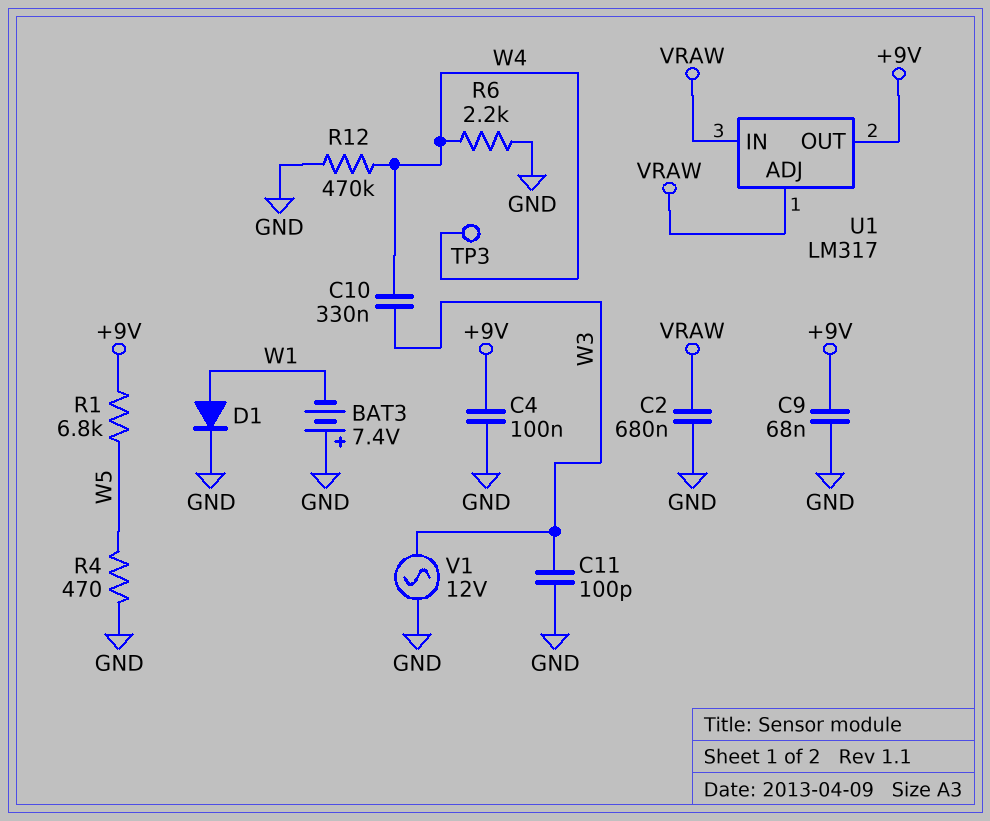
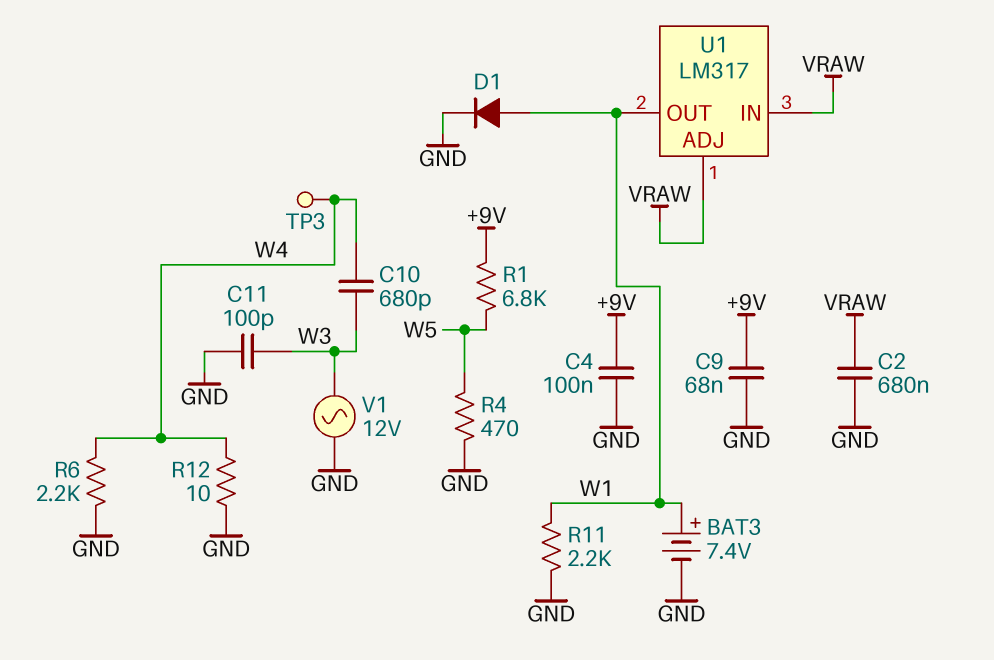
BAT3: 7.4V (plus GND, minus W1) -> 7.4V (plus W1, minus GND)
C10: 330nF (W3, W4) -> 680pF (W3, W4)
R11: none -> 2.2k (GND, W1)
R12: 470k (GND, W4) -> 10 (GND, W4)
U1 pin OUT: +9V -> W1

